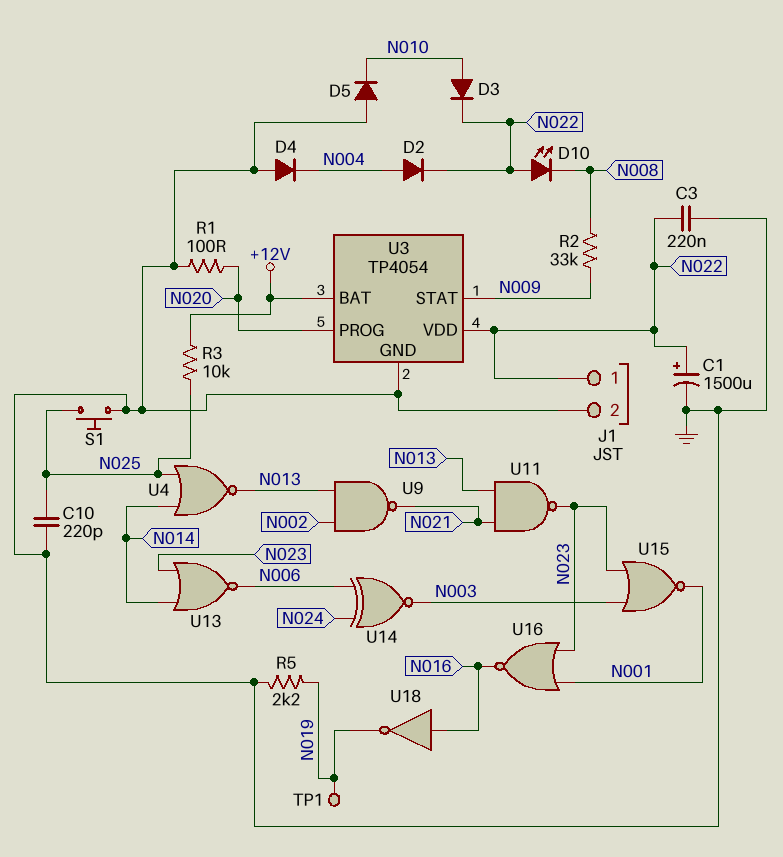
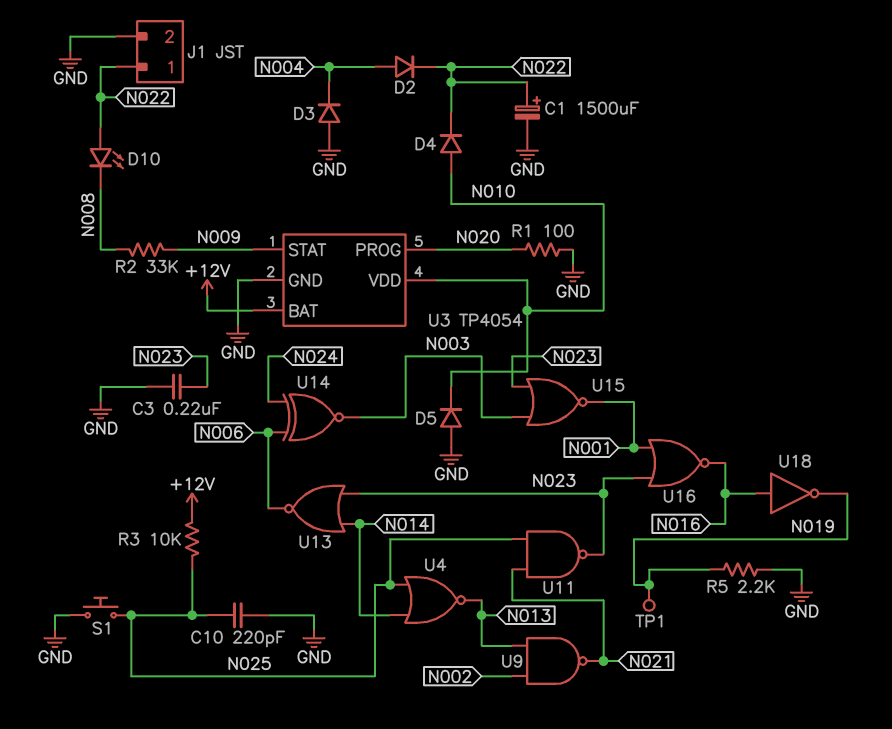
C3: 220nF (GND, N022) -> 220nF (GND, N023)
D3: diode (A N010, K N022) -> diode (A GND, K N004)
D4: diode (A GND, K N004) -> diode (A N010, K N022)
U3 pin VDD: N022 -> N010
U11: NAND (in N013, in N021, out N023) -> NAND (in N021, in N025, out N023)

